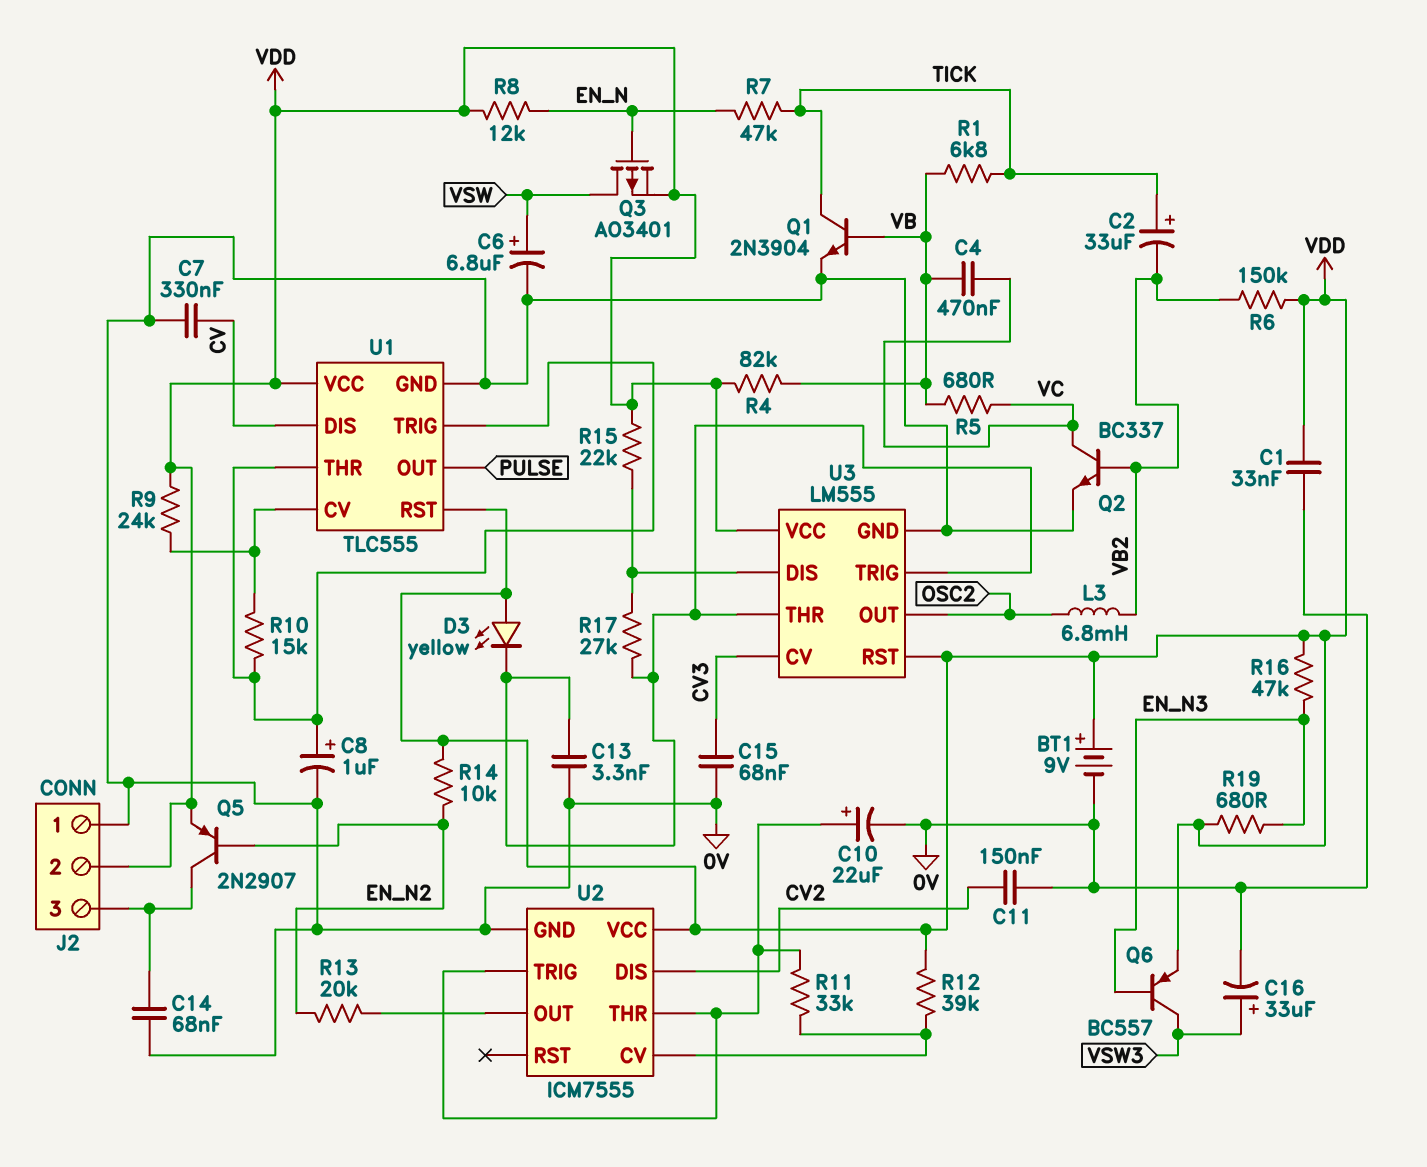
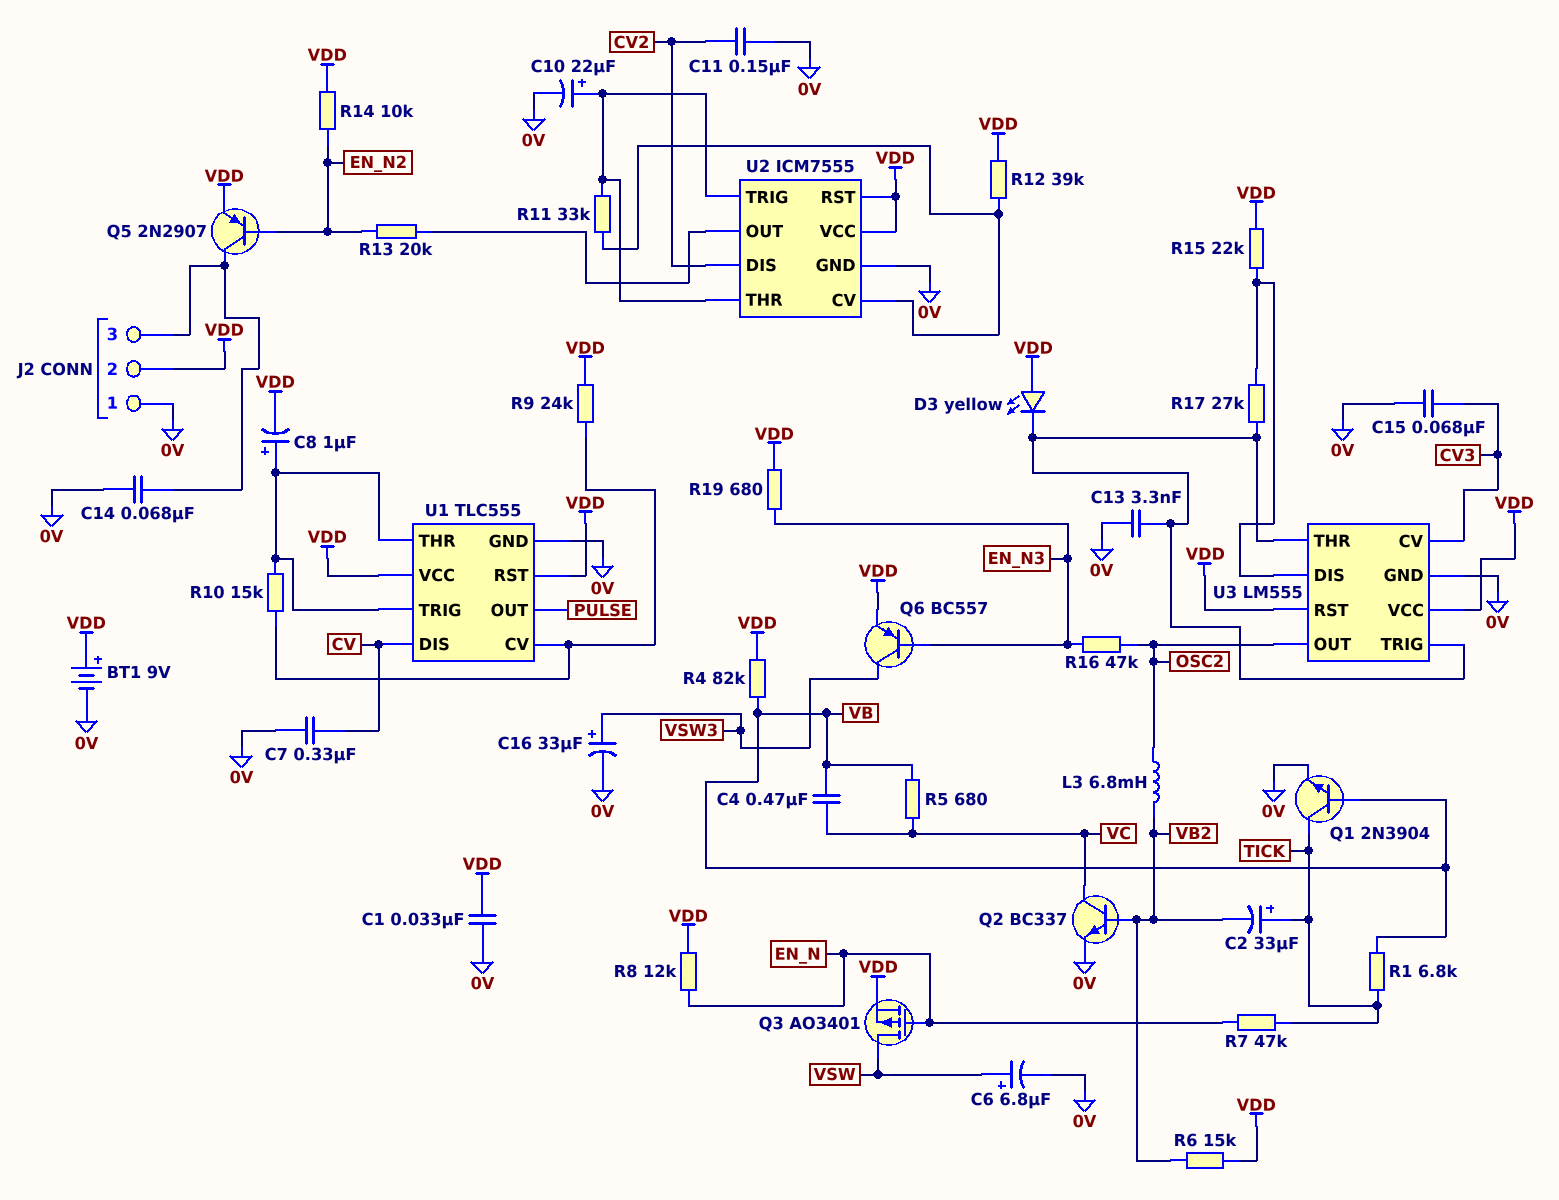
C8: 1uF (plus U1/THR, minus 0V) -> 1uF (plus U1/THR, minus VDD)
R6: 150k (VB2, VDD) -> 15k (VB2, VDD)
R16: 47k (EN_N3, VDD) -> 47k (EN_N3, OSC2)
U2 pin RST: none -> VDD

